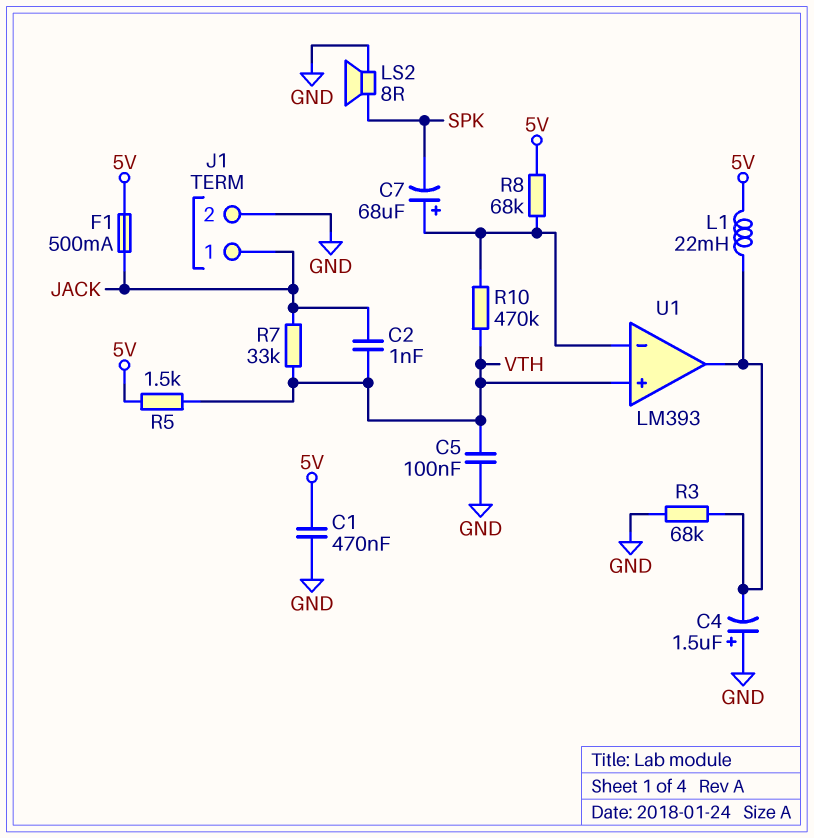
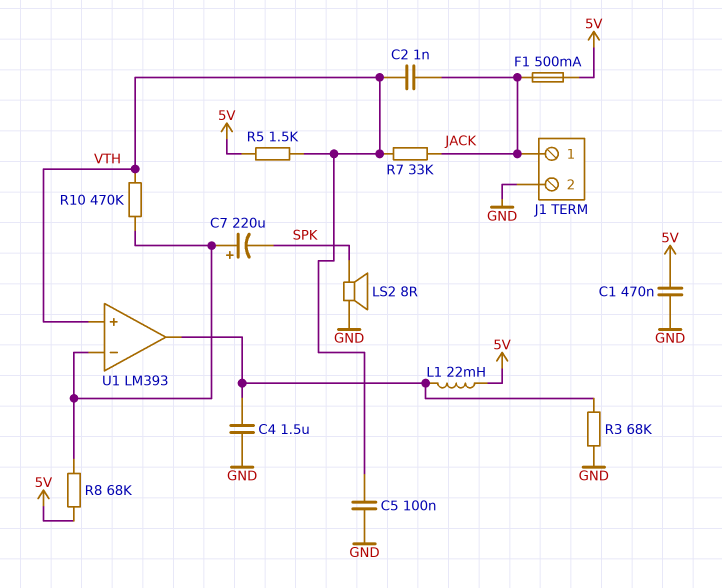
C4: 1.5uF (plus GND, minus U1/out) -> 1.5uF (GND, U1/out)
C7: 68uF (plus U1/in-, minus SPK) -> 220uF (plus U1/in-, minus SPK)

